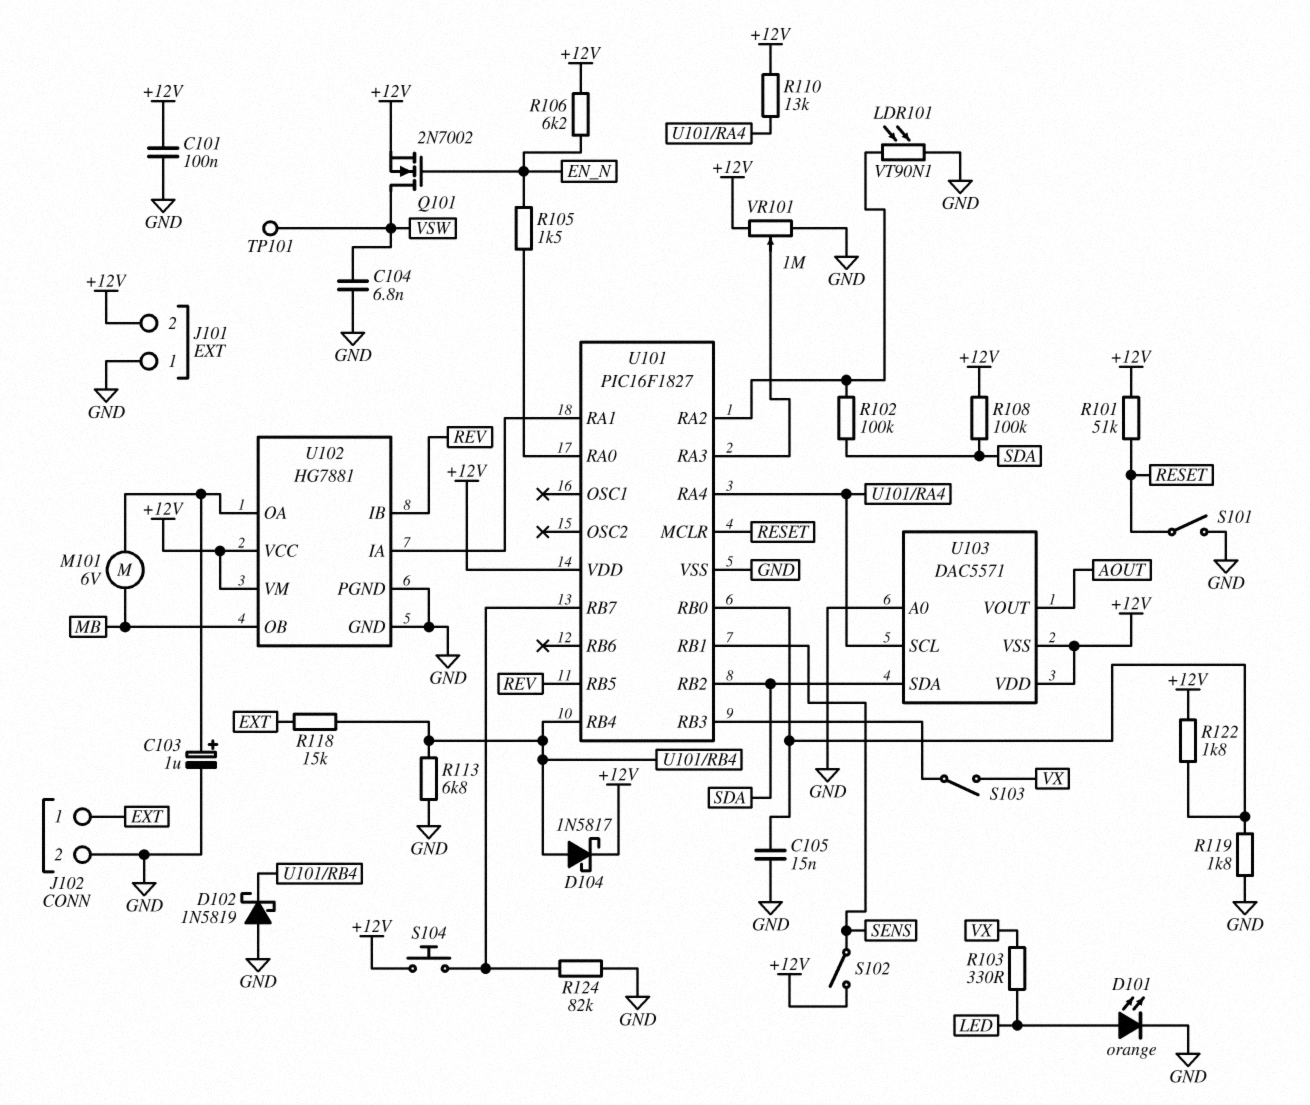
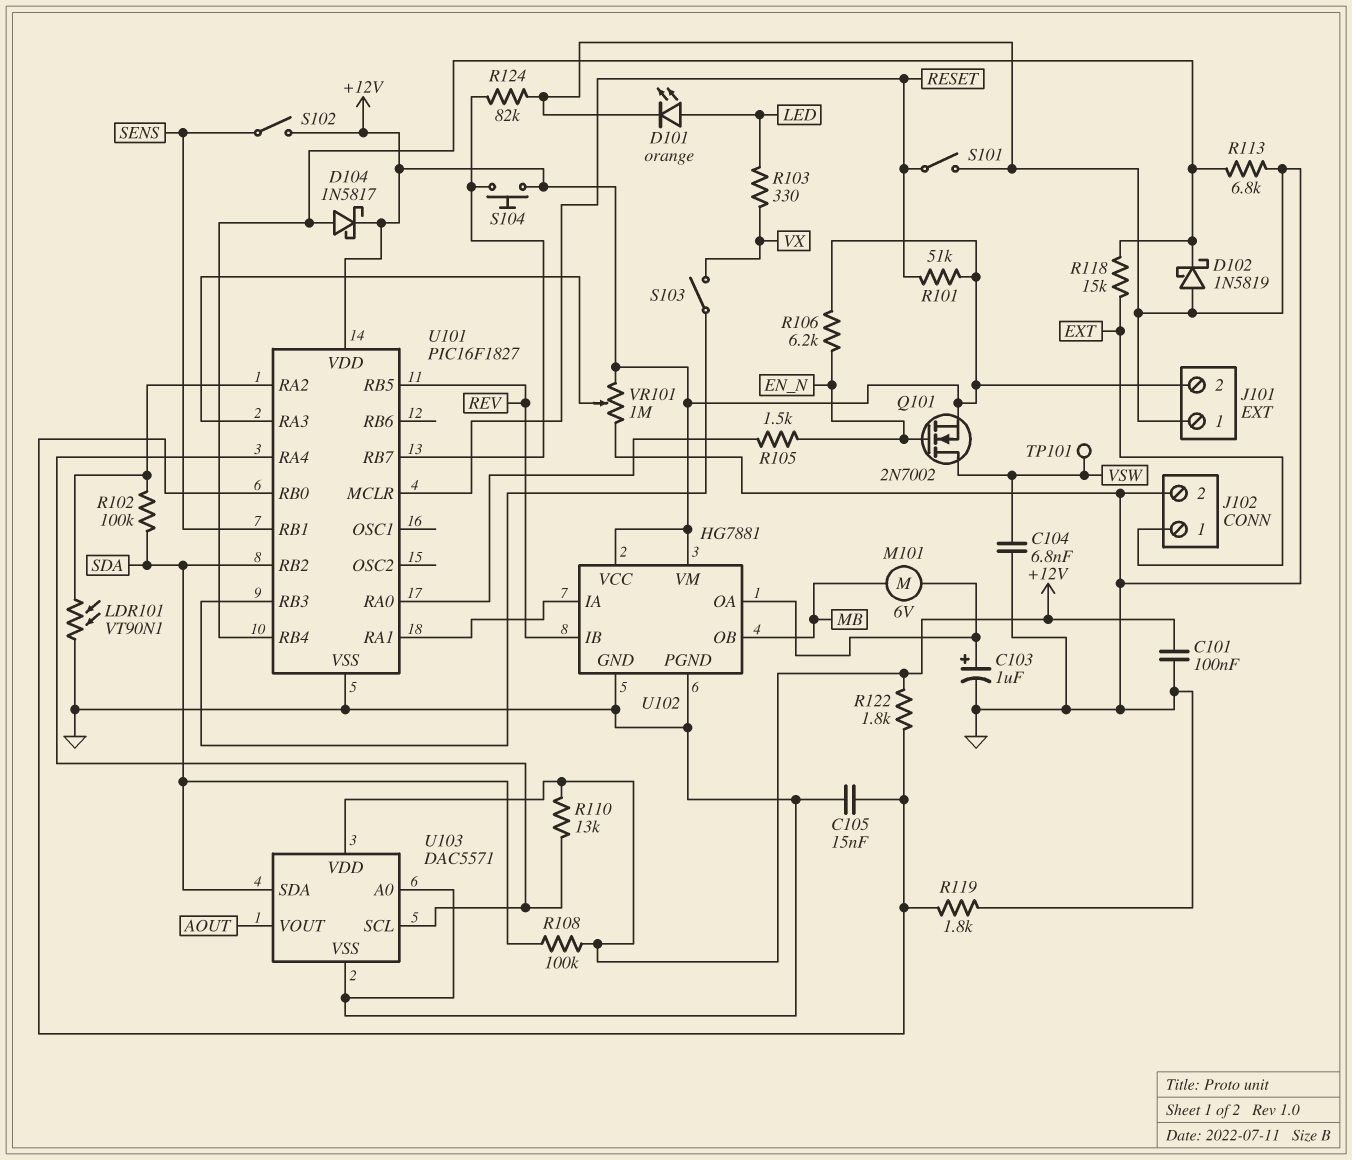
U103 pin VSS: +12V -> GND

